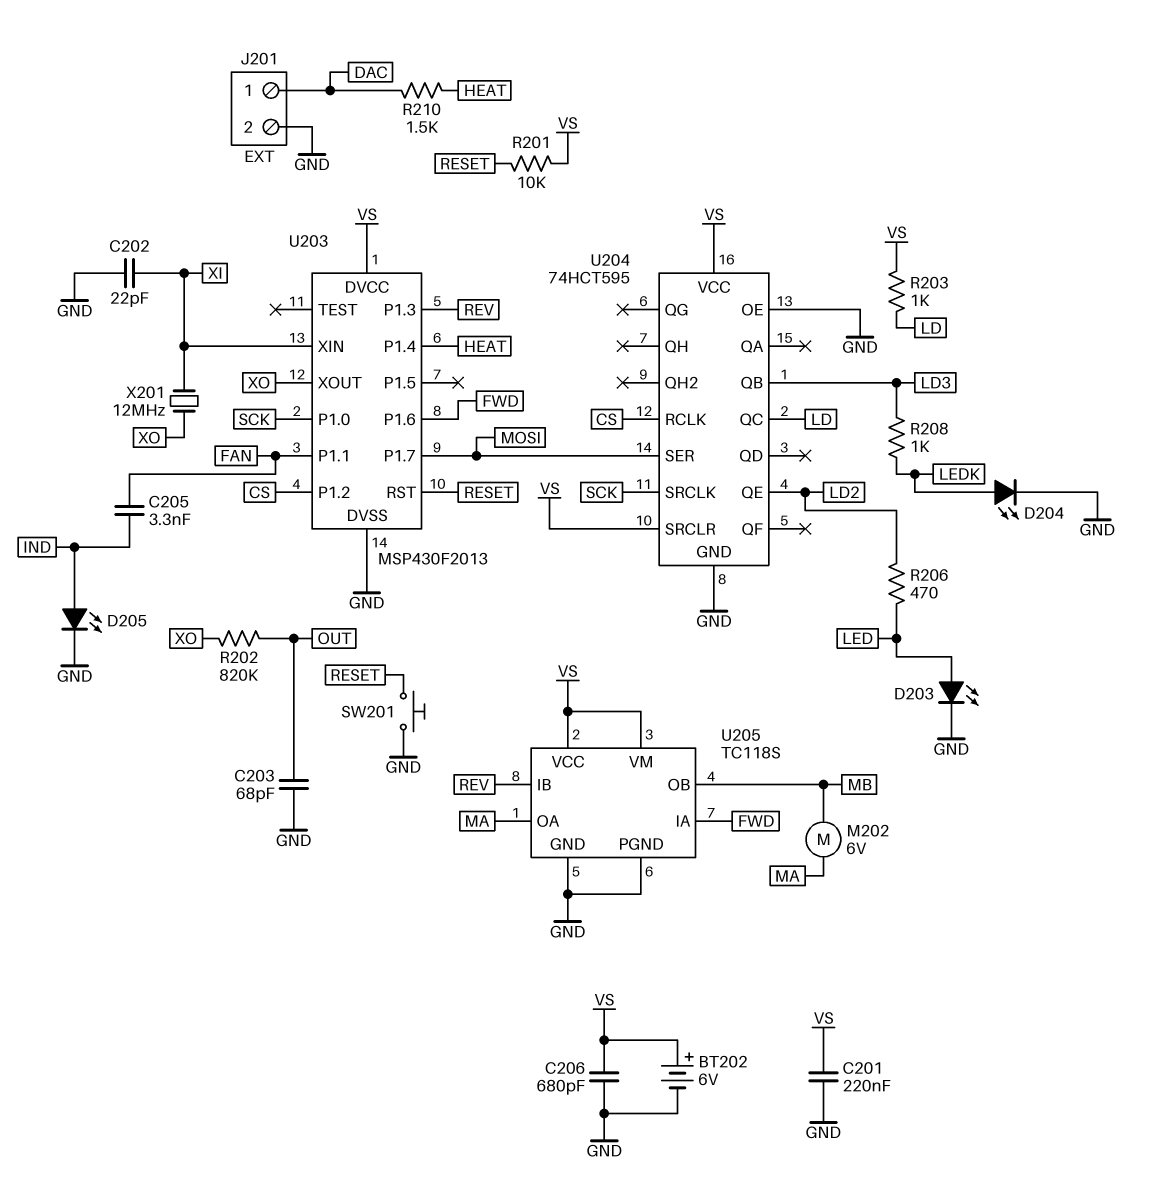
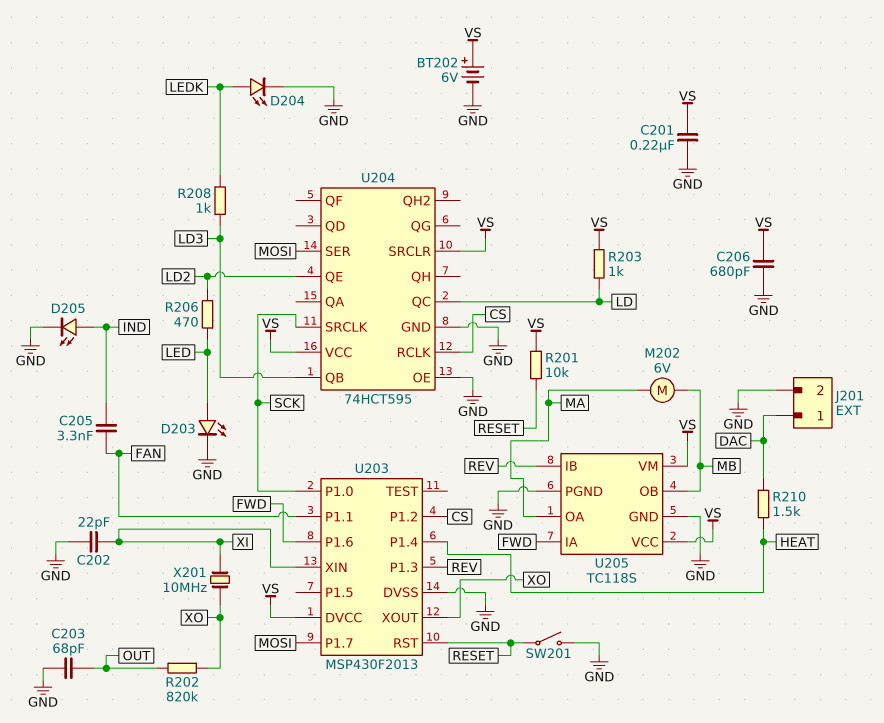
SW201: button (GND, RESET) -> switch (GND, RESET)
X201: 12MHz (XI, XO) -> 10MHz (XI, XO)

